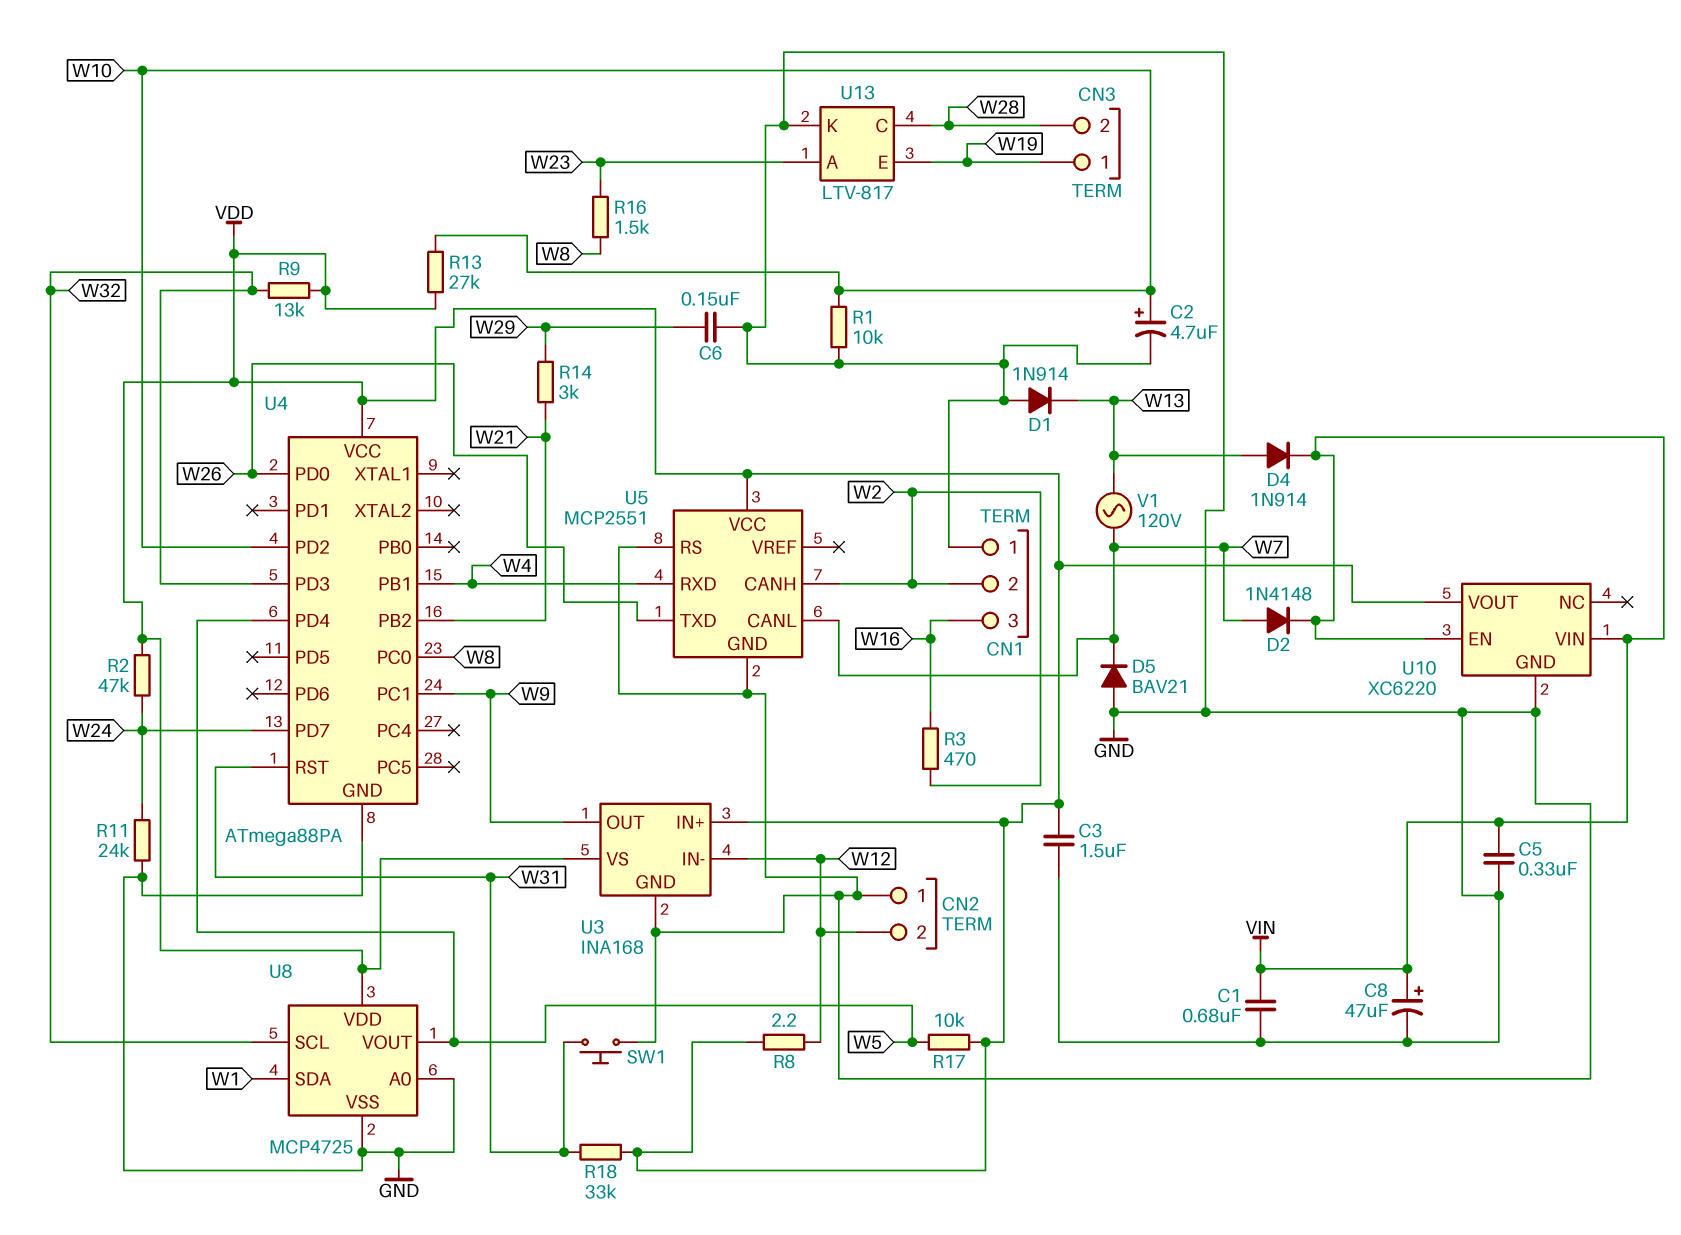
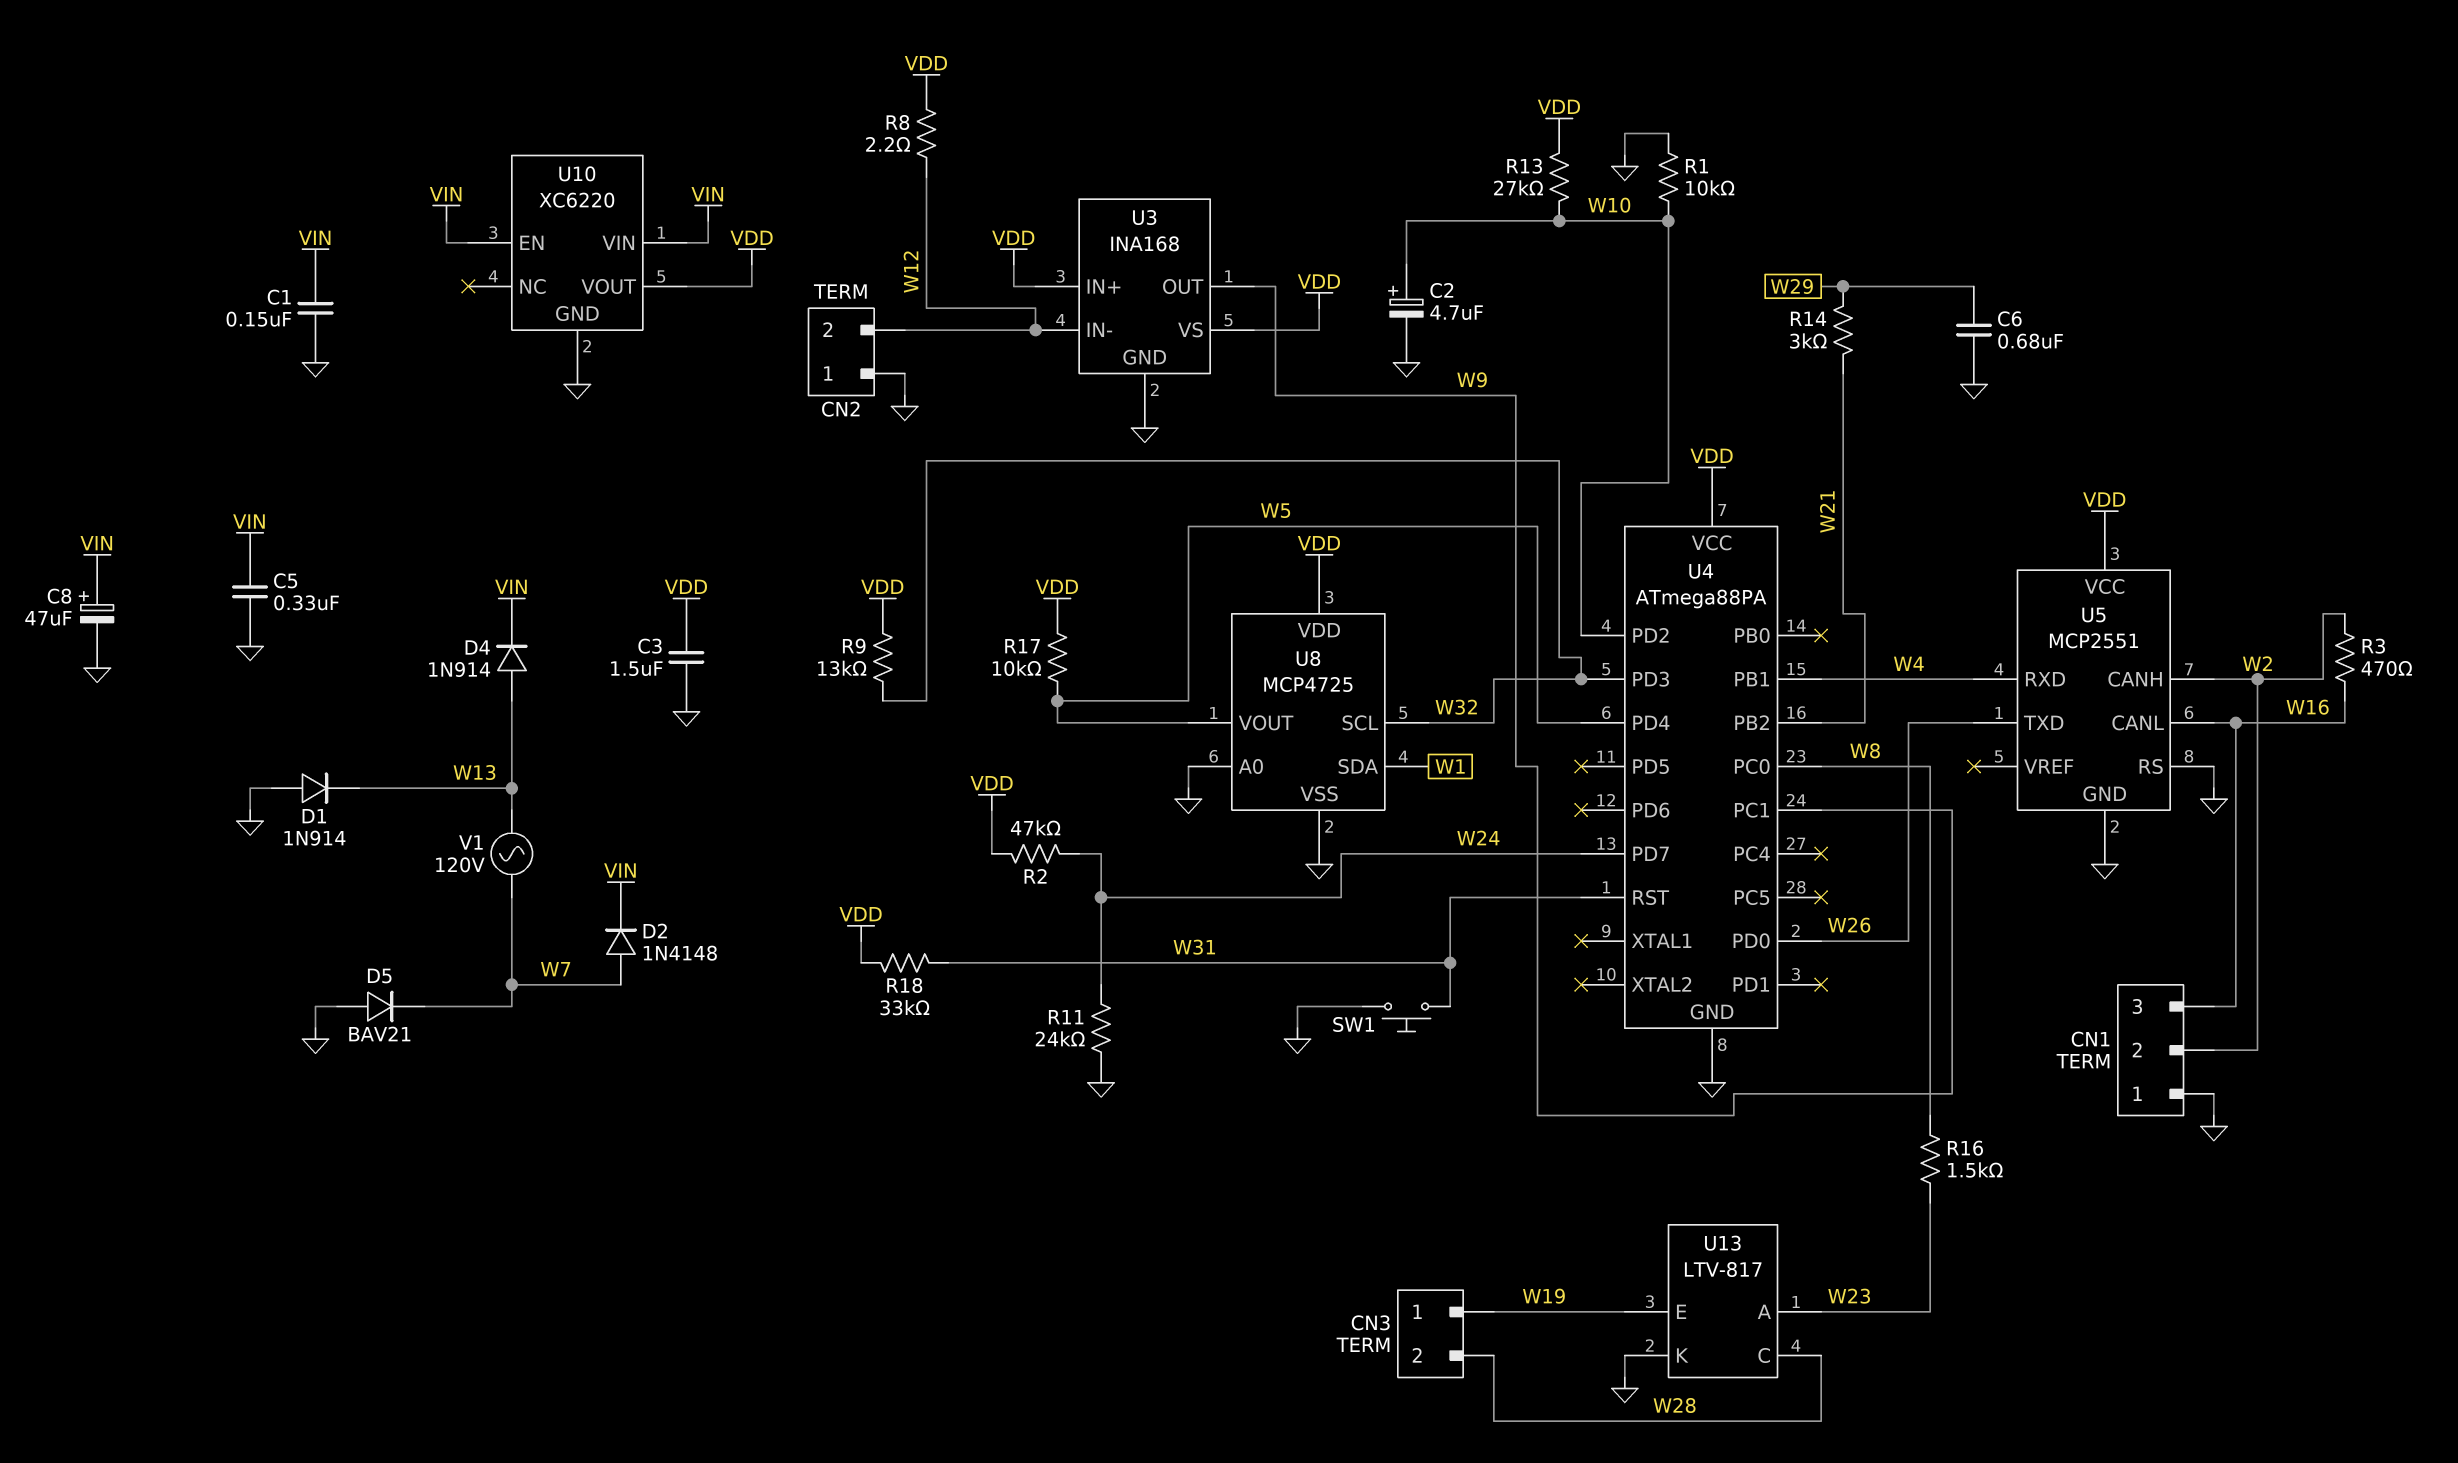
C1: 680nF (GND, VIN) -> 150nF (GND, VIN)
C6: 150nF (GND, W29) -> 680nF (GND, W29)
U5 pin CANL: W7 -> W16

